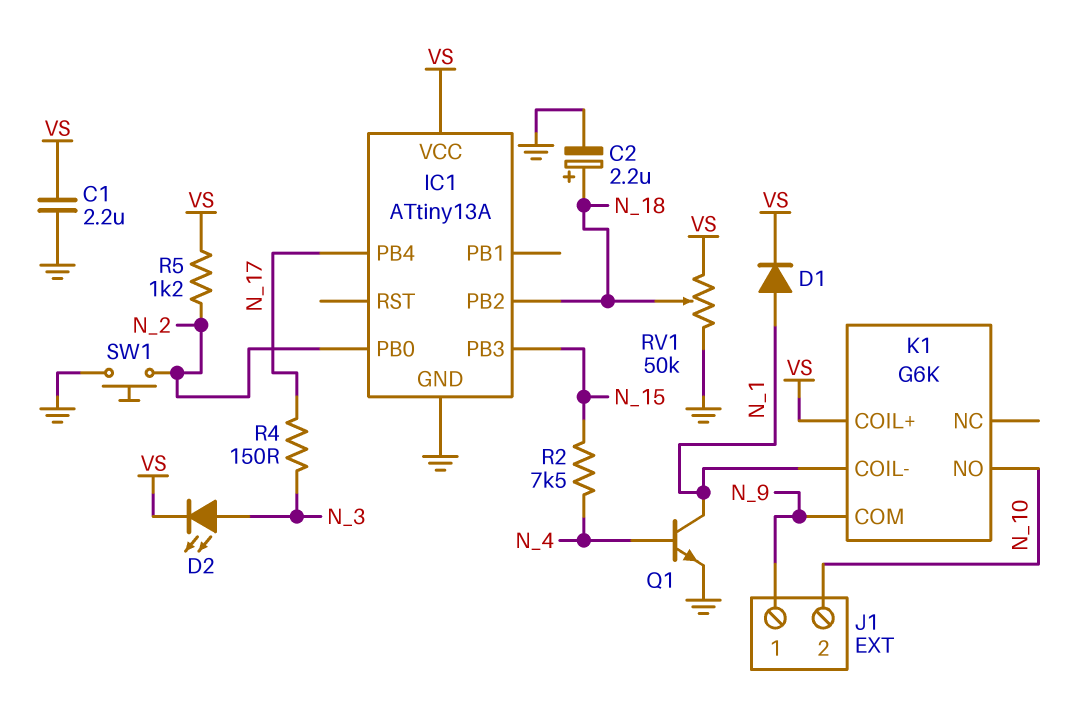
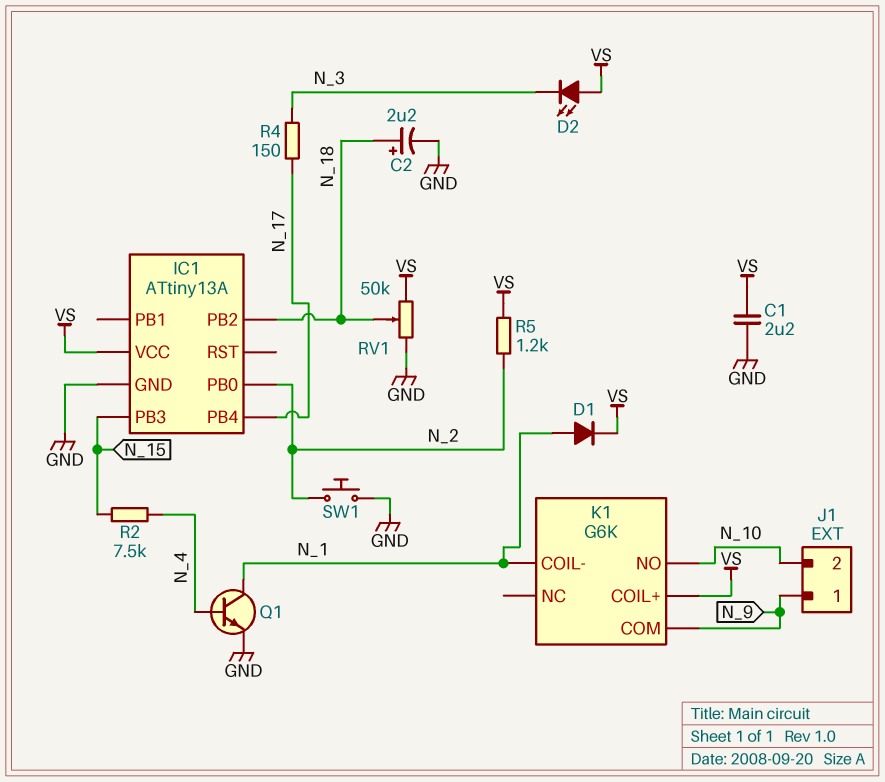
D2: LED (A N_3, K VS) -> LED (A VS, K N_3)

